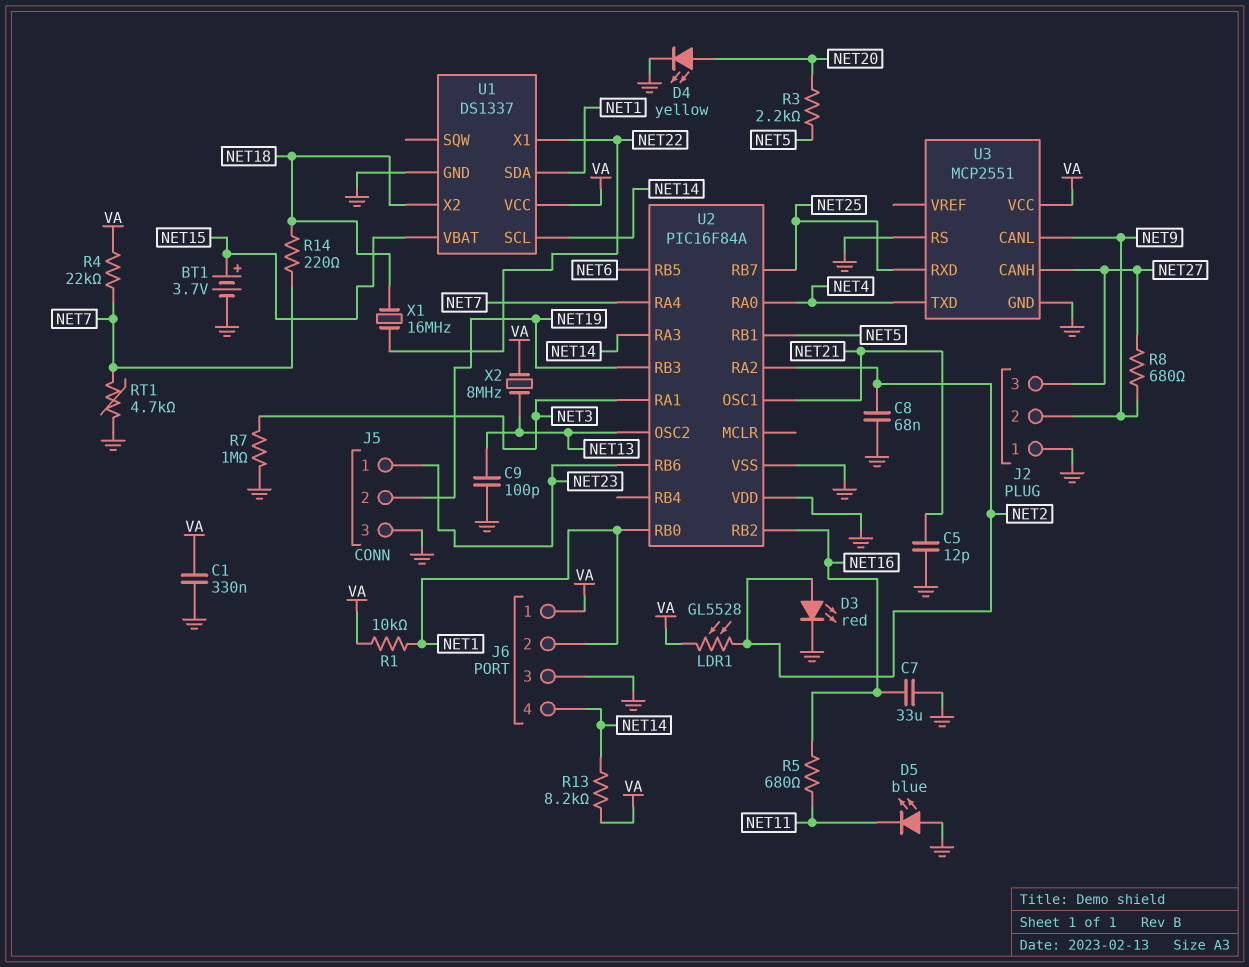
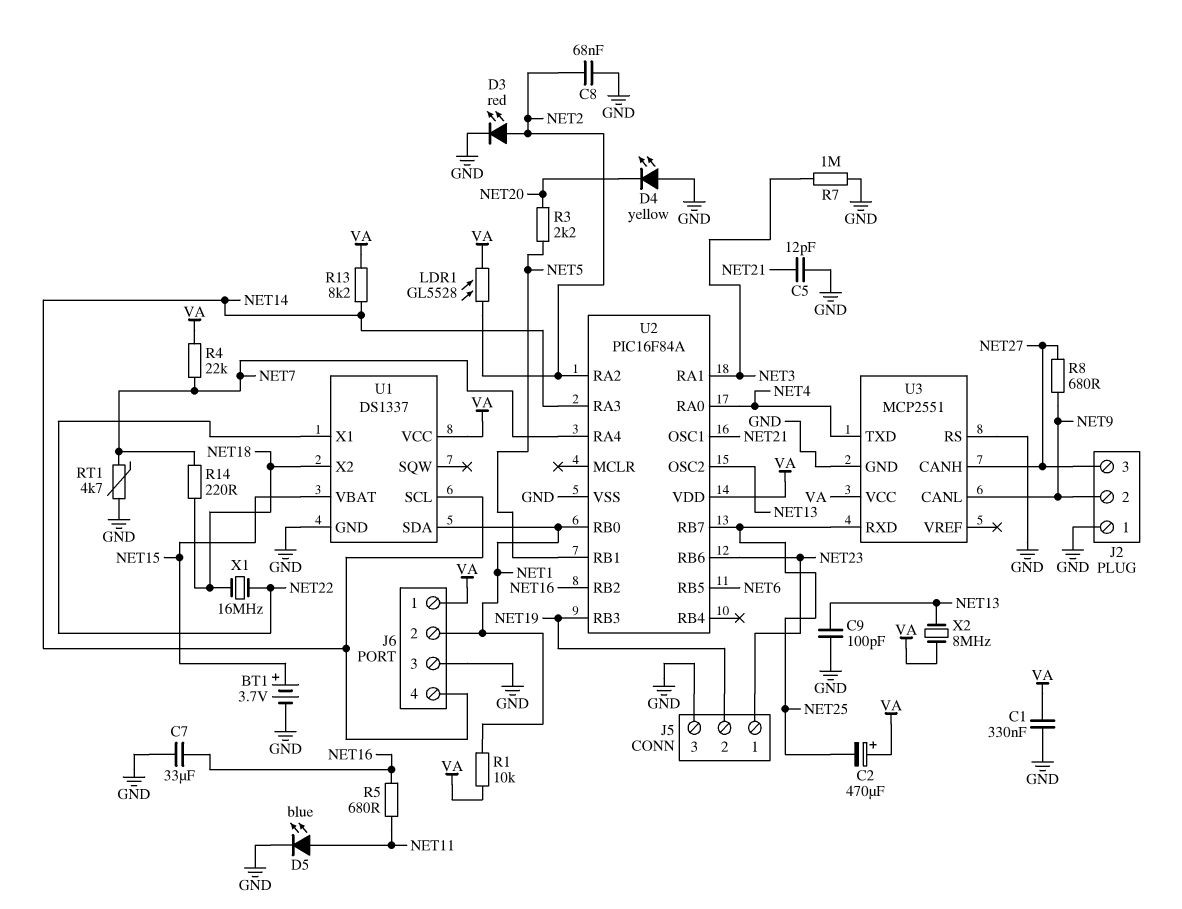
C2: none -> 470uF (plus VA, minus NET25)
D4: LED yellow (A NET20, K GND) -> LED yellow (A GND, K NET20)
D5: LED blue (A GND, K NET11) -> LED blue (A NET11, K GND)
U2 pin VDD: GND -> VA

